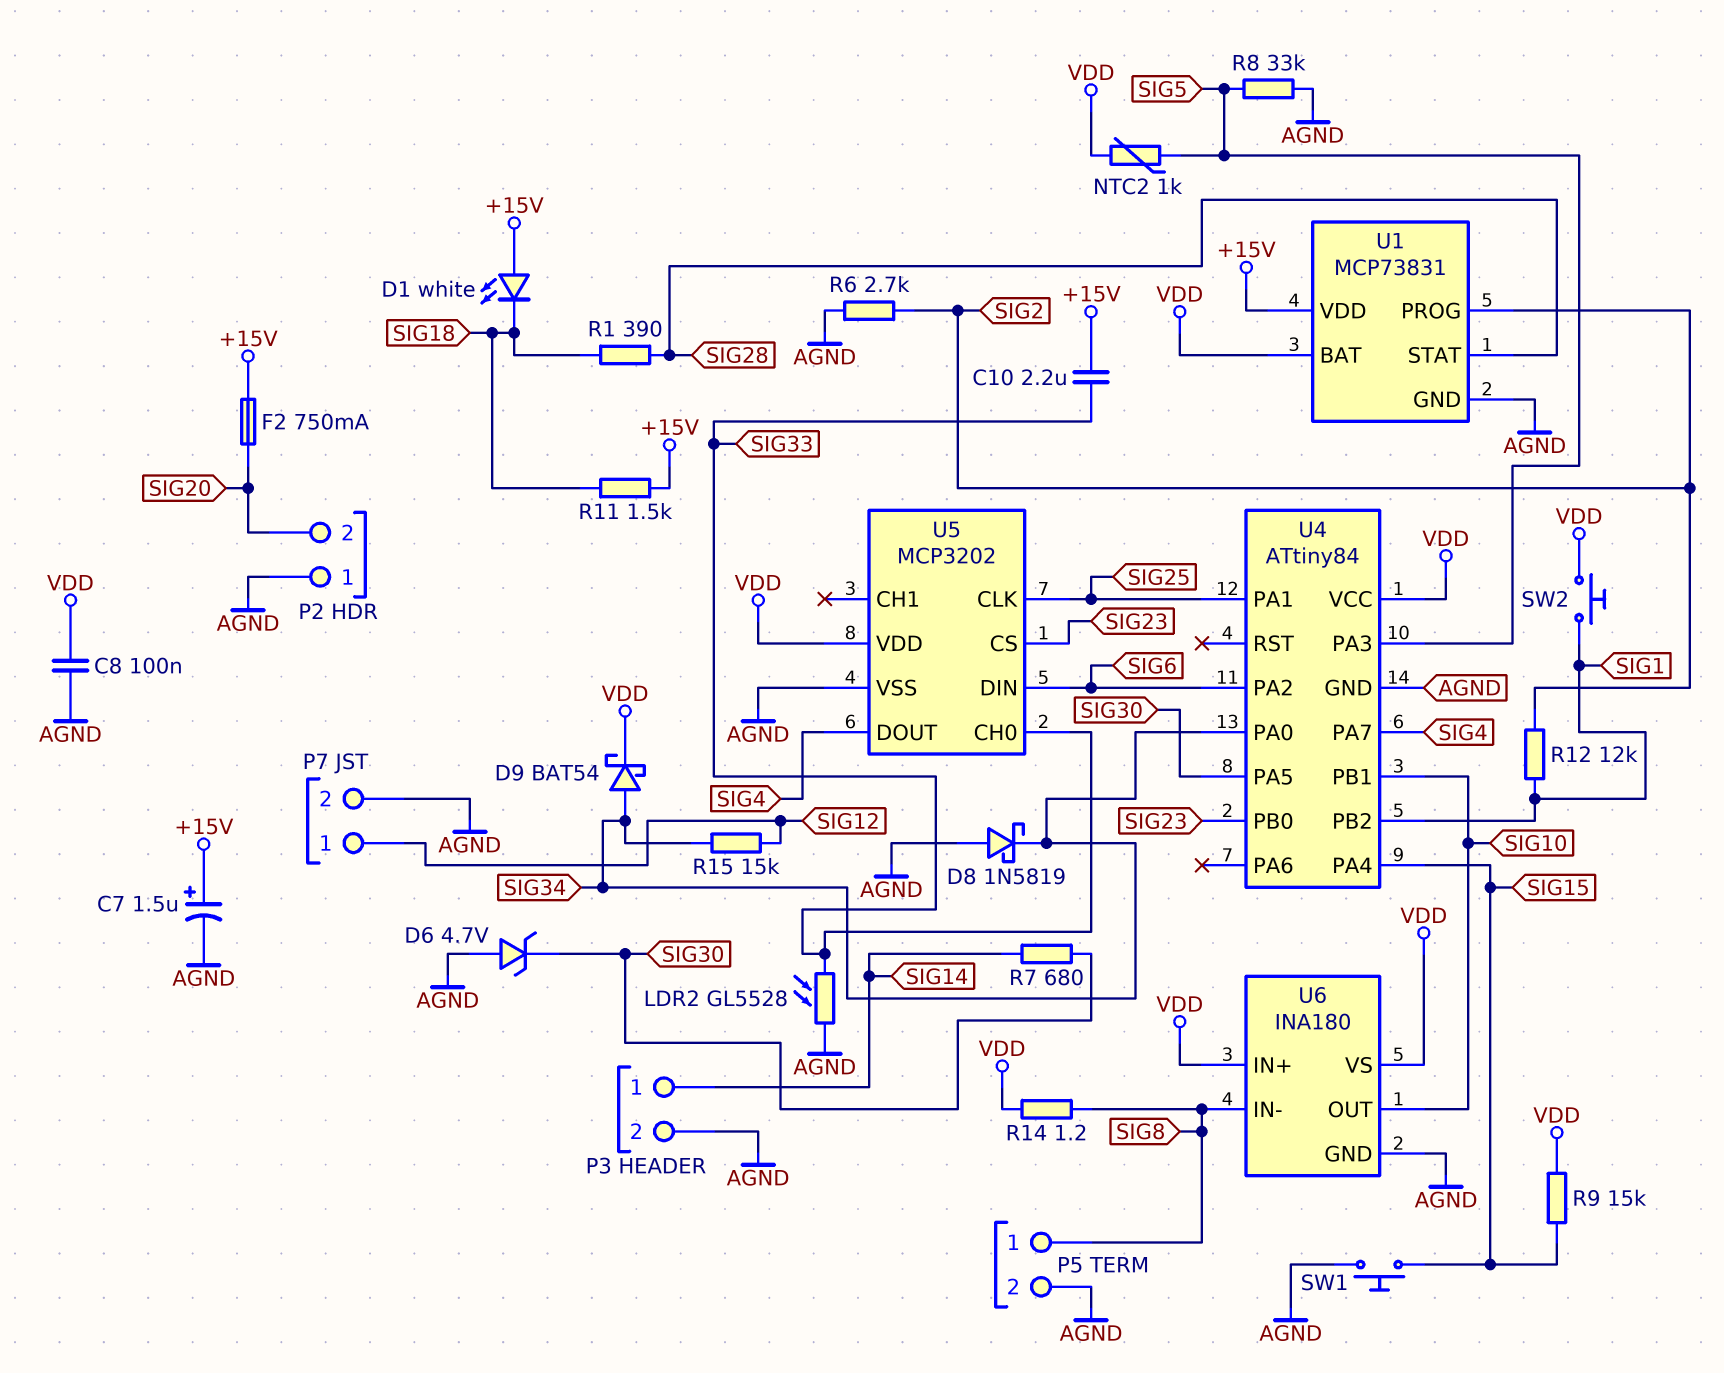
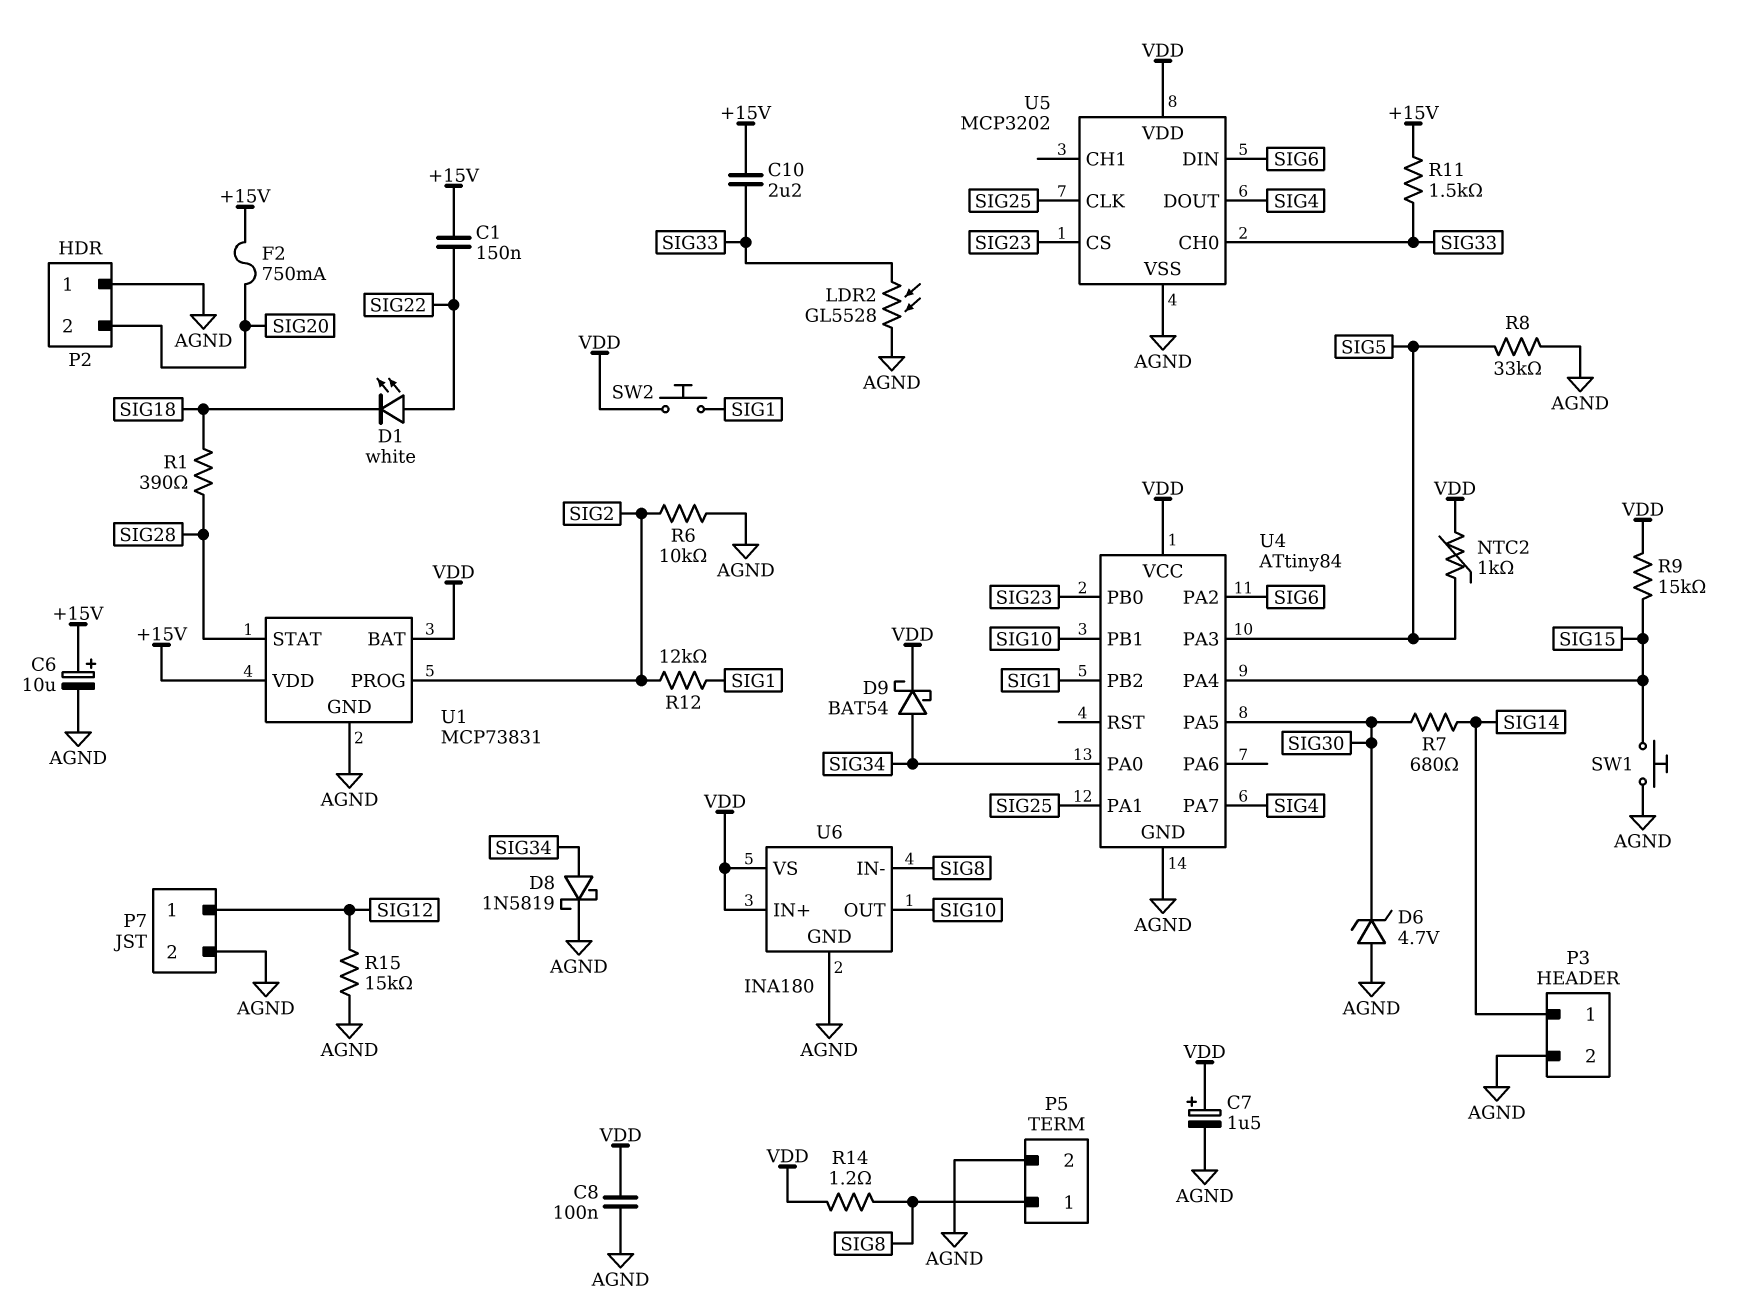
C1: none -> 150nF (+15V, SIG22)
C6: none -> 10uF (plus +15V, minus AGND)
C7: 1.5uF (plus +15V, minus AGND) -> 1.5uF (plus VDD, minus AGND)
D1: LED white (A +15V, K SIG18) -> LED white (A SIG22, K SIG18)
D8: schottky 1N5819 (A AGND, K SIG34) -> schottky 1N5819 (A SIG34, K AGND)
R6: 2.7k (AGND, SIG2) -> 10k (AGND, SIG2)
R11: 1.5k (+15V, SIG18) -> 1.5k (+15V, SIG33)
R15: 15k (SIG12, SIG34) -> 15k (AGND, SIG12)

